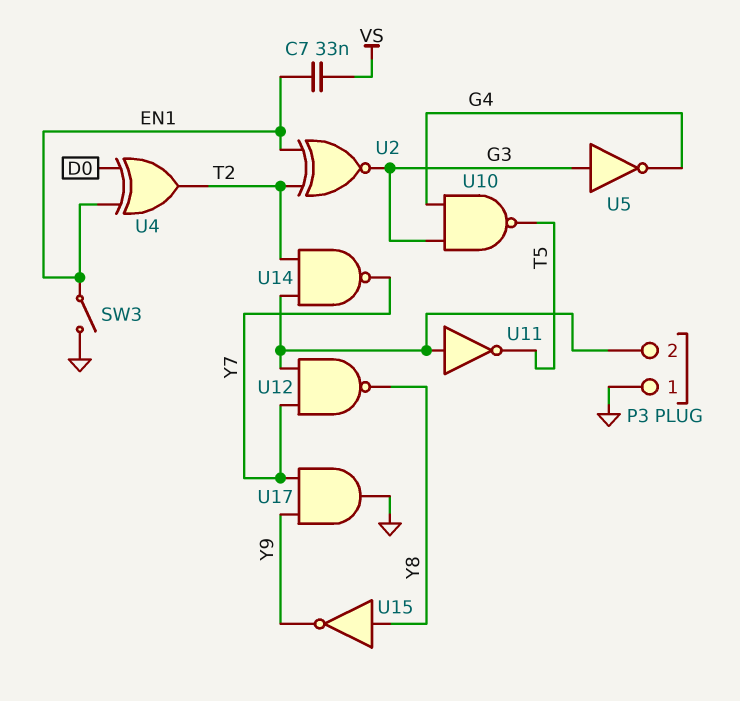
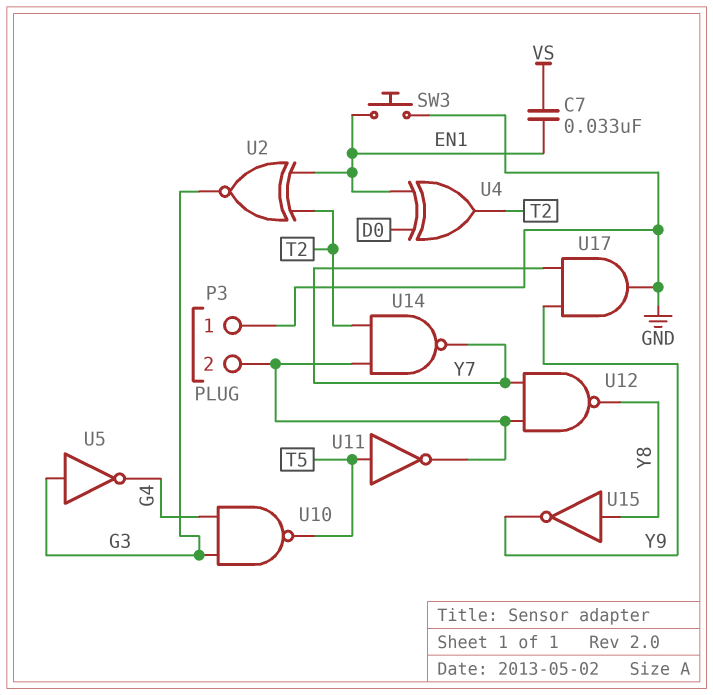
SW3: switch (EN1, GND) -> button (EN1, GND)
U11: NOT (in P3/2, out T5) -> NOT (in T5, out P3/2)

